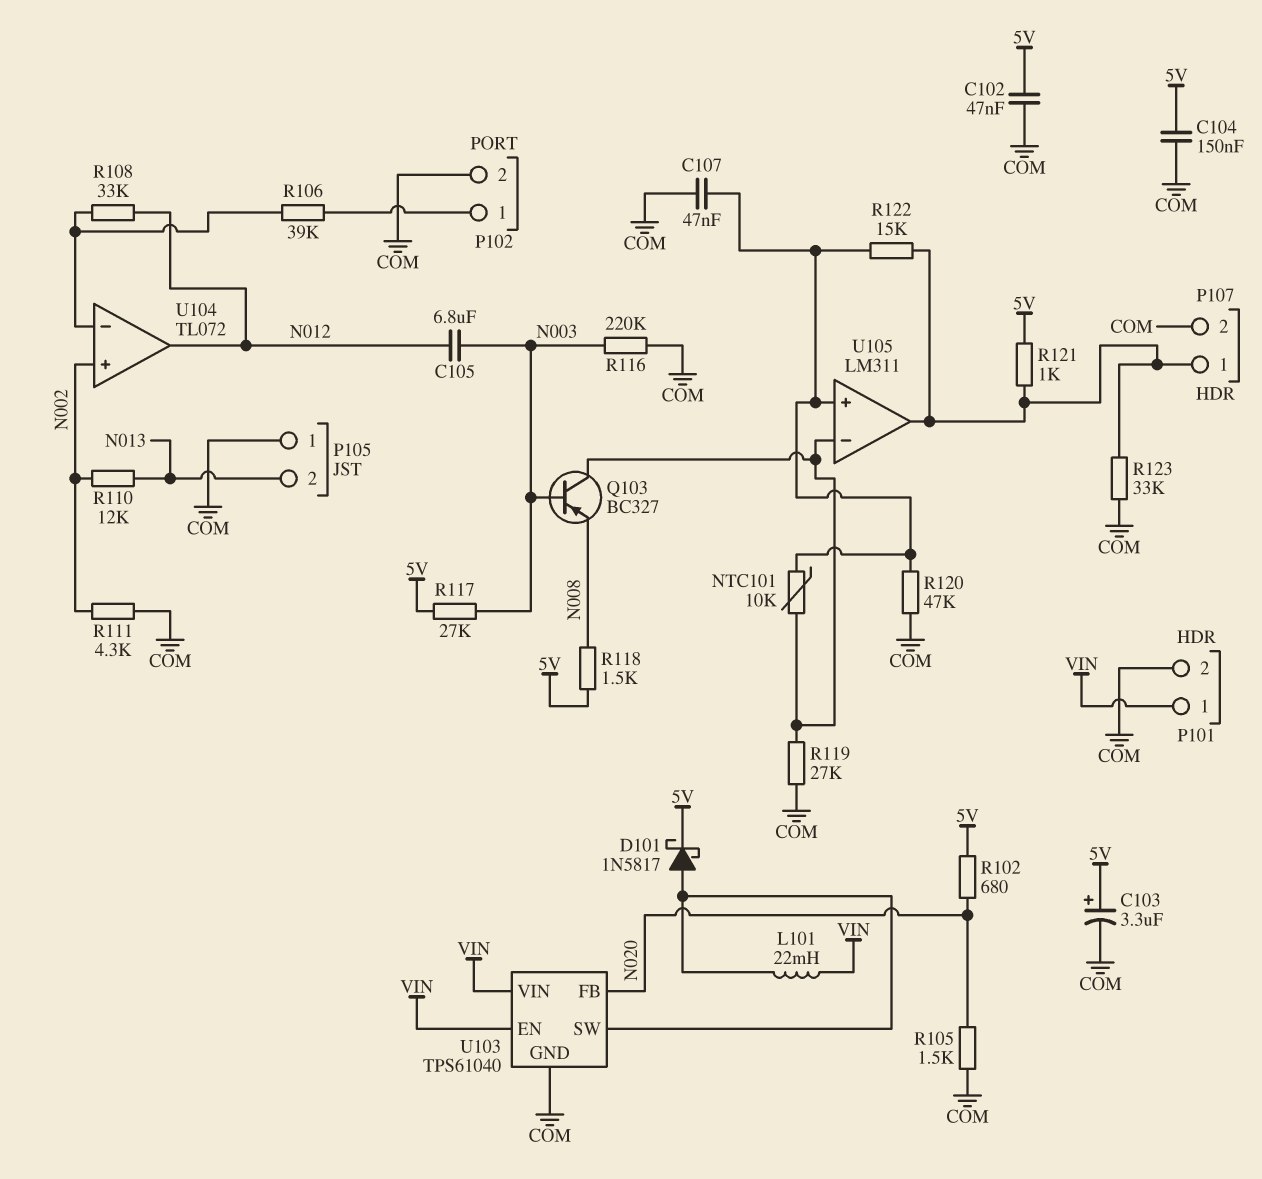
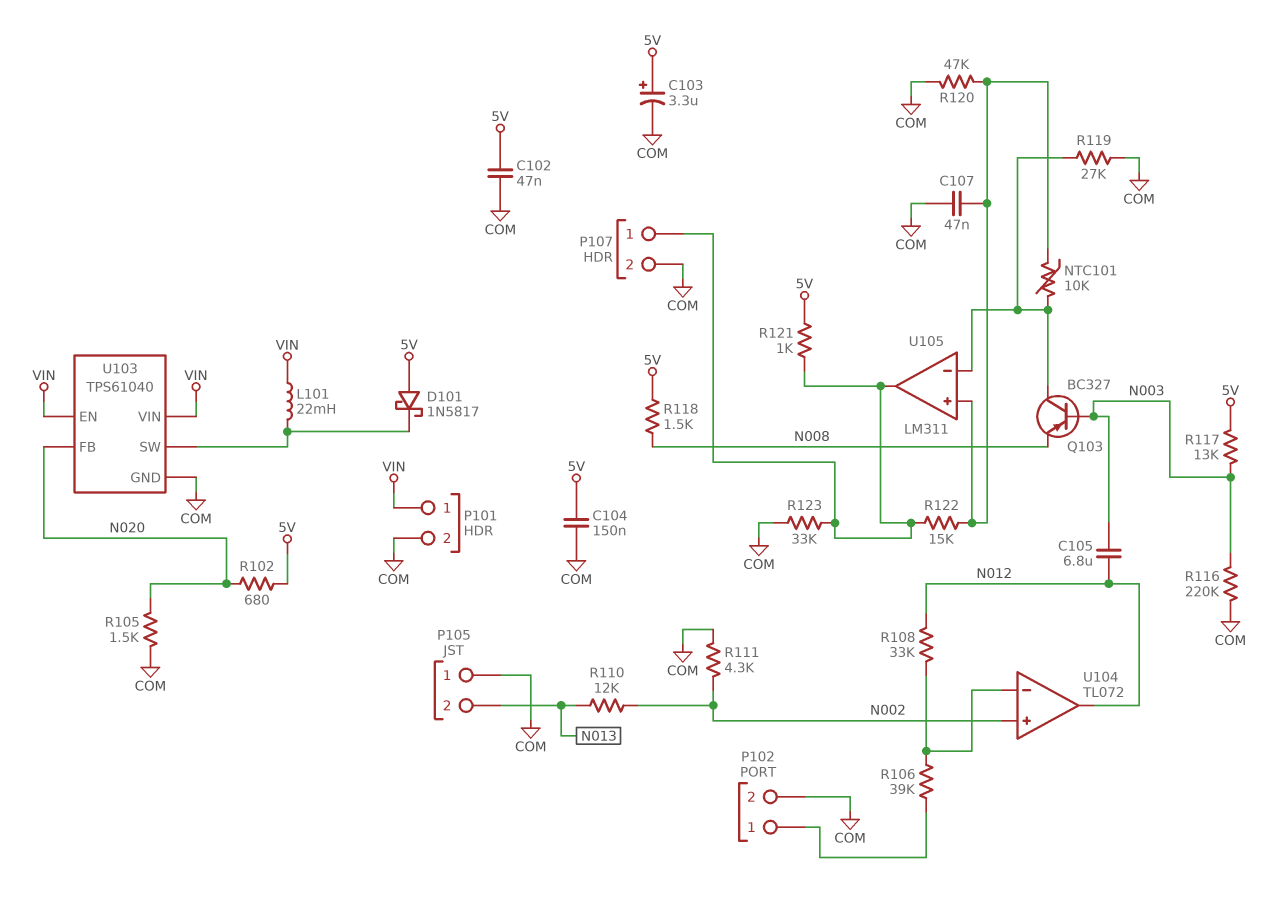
D101: schottky 1N5817 (A U103/SW, K 5V) -> schottky 1N5817 (A 5V, K U103/SW)
R117: 27k (5V, N003) -> 13k (5V, N003)

